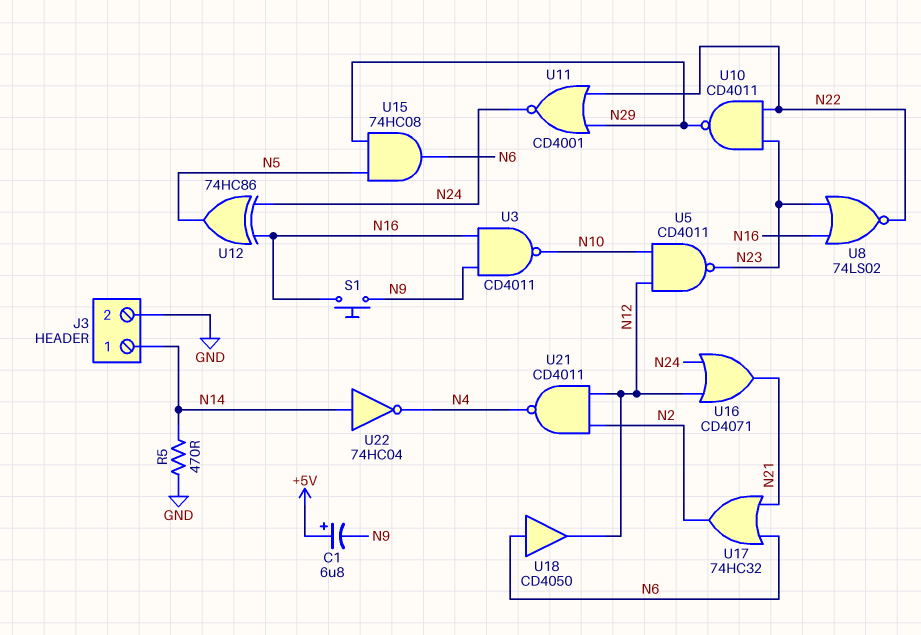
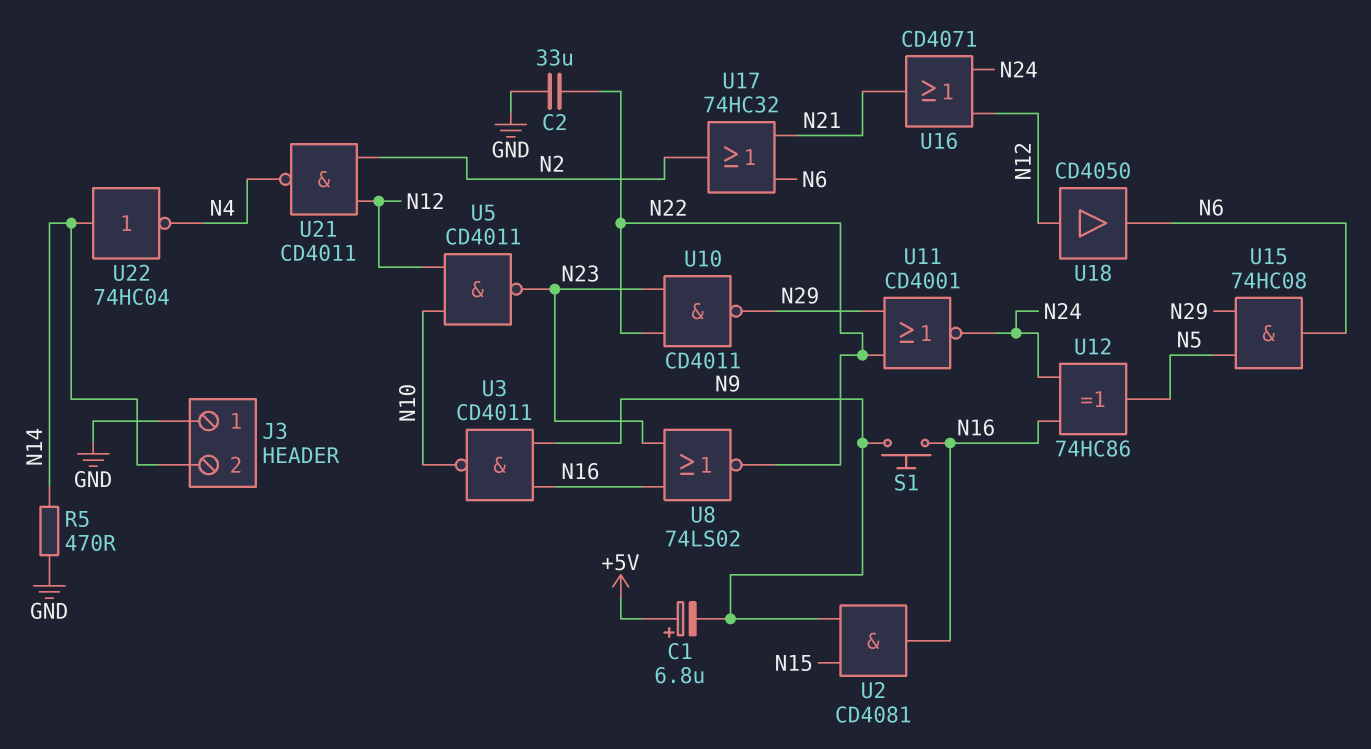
C2: none -> 33uF (GND, N22)
J3 pin 1: N14 -> GND
J3 pin 2: GND -> N14
U2: none -> AND CD4081 (in N9, in N15, out N16)
U18: buffer CD4050 (in N6, out N12) -> buffer CD4050 (in N12, out N6)

